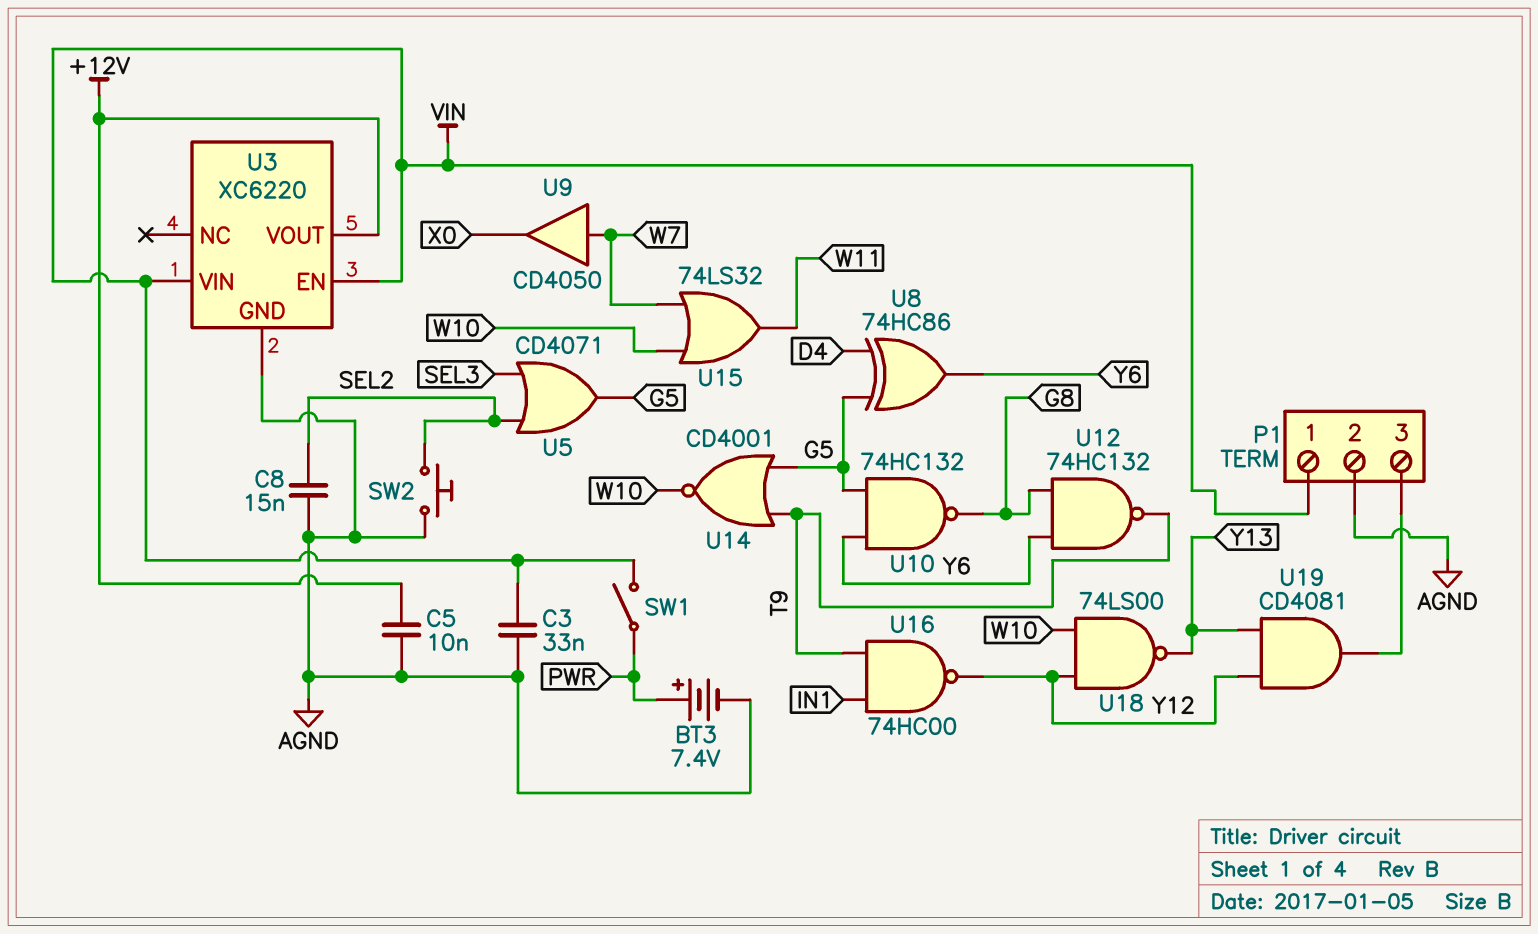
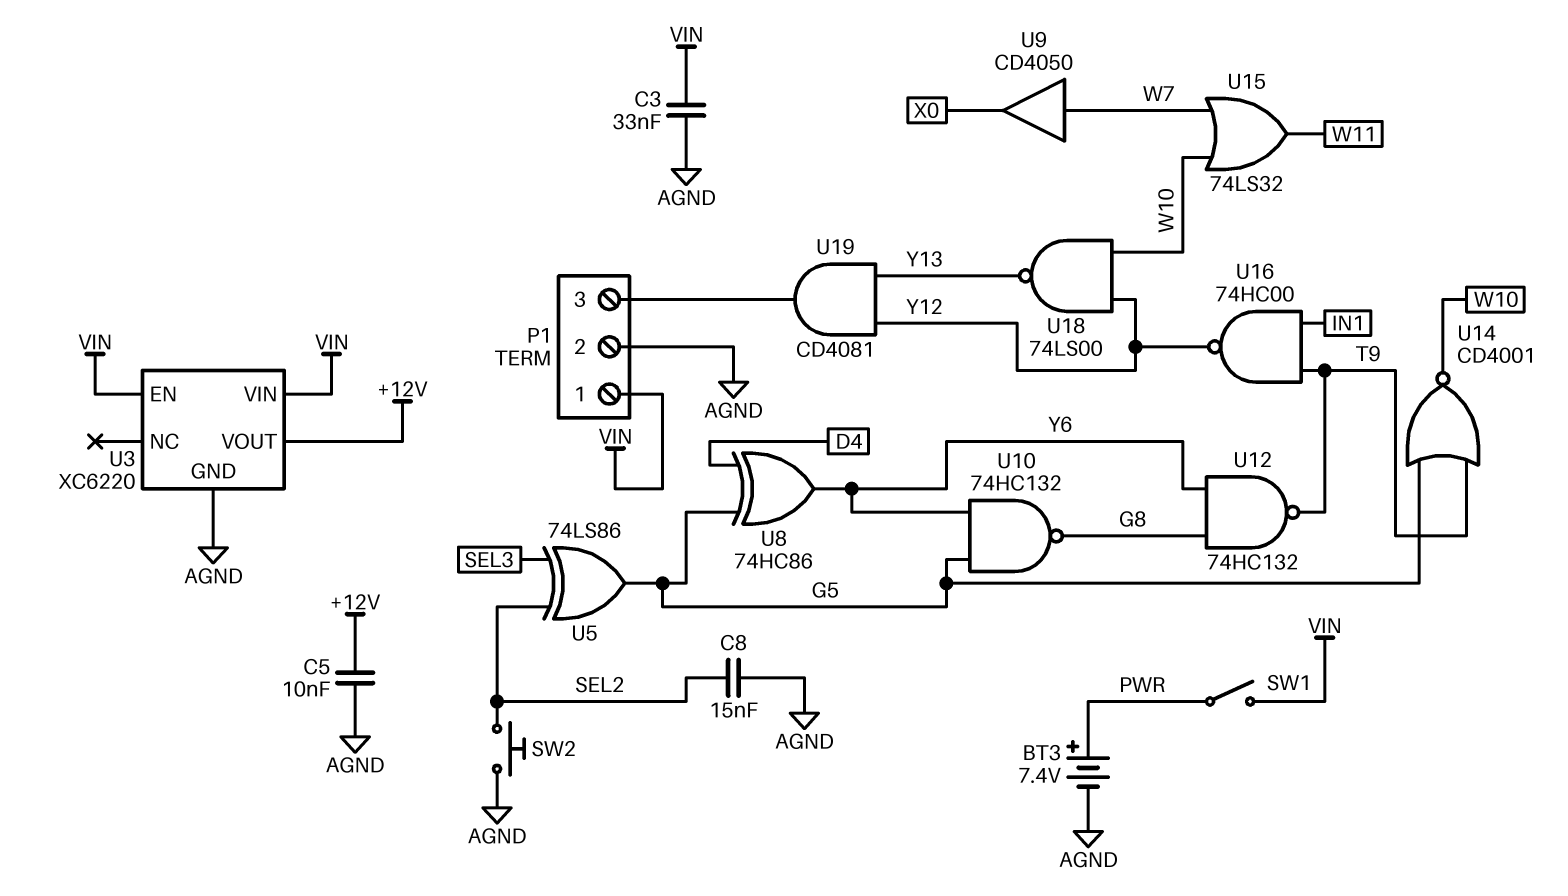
U5: OR CD4071 (in SEL2, in SEL3, out G5) -> XOR 74LS86 (in SEL2, in SEL3, out G5)

